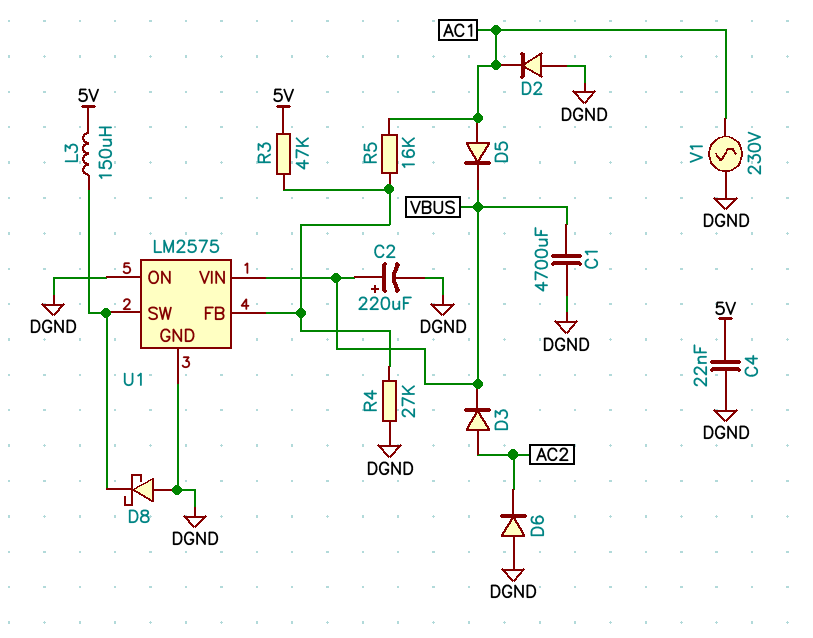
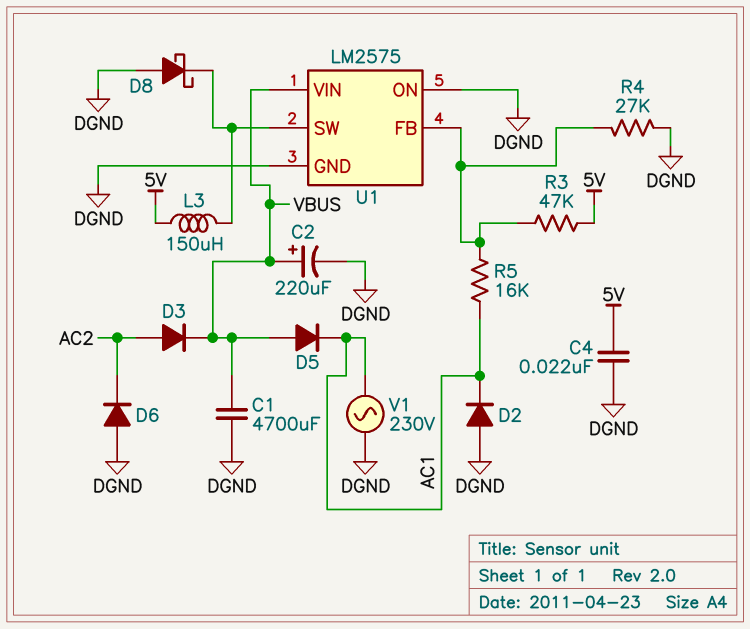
D5: diode (A AC1, K VBUS) -> diode (A VBUS, K AC1)

